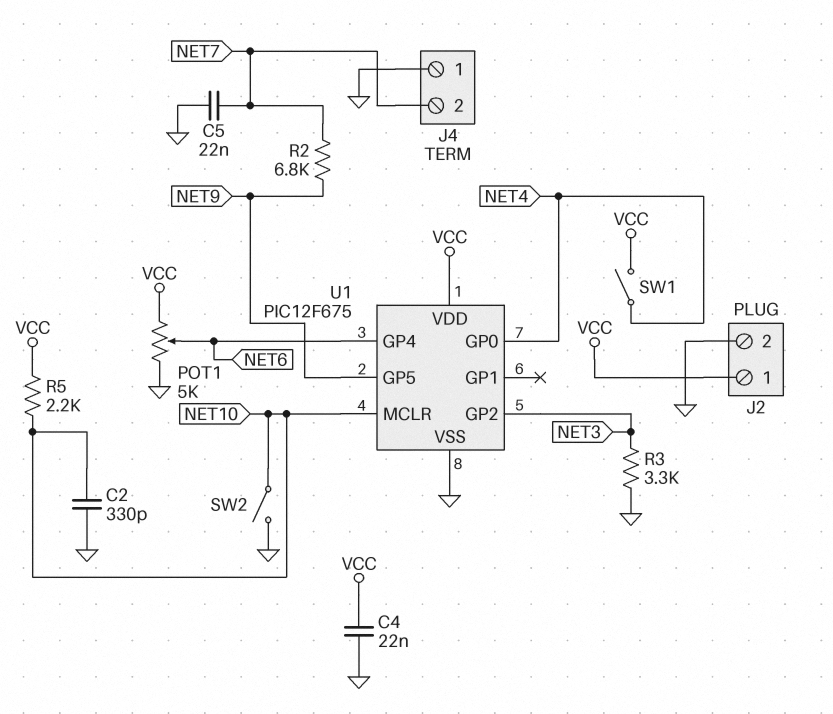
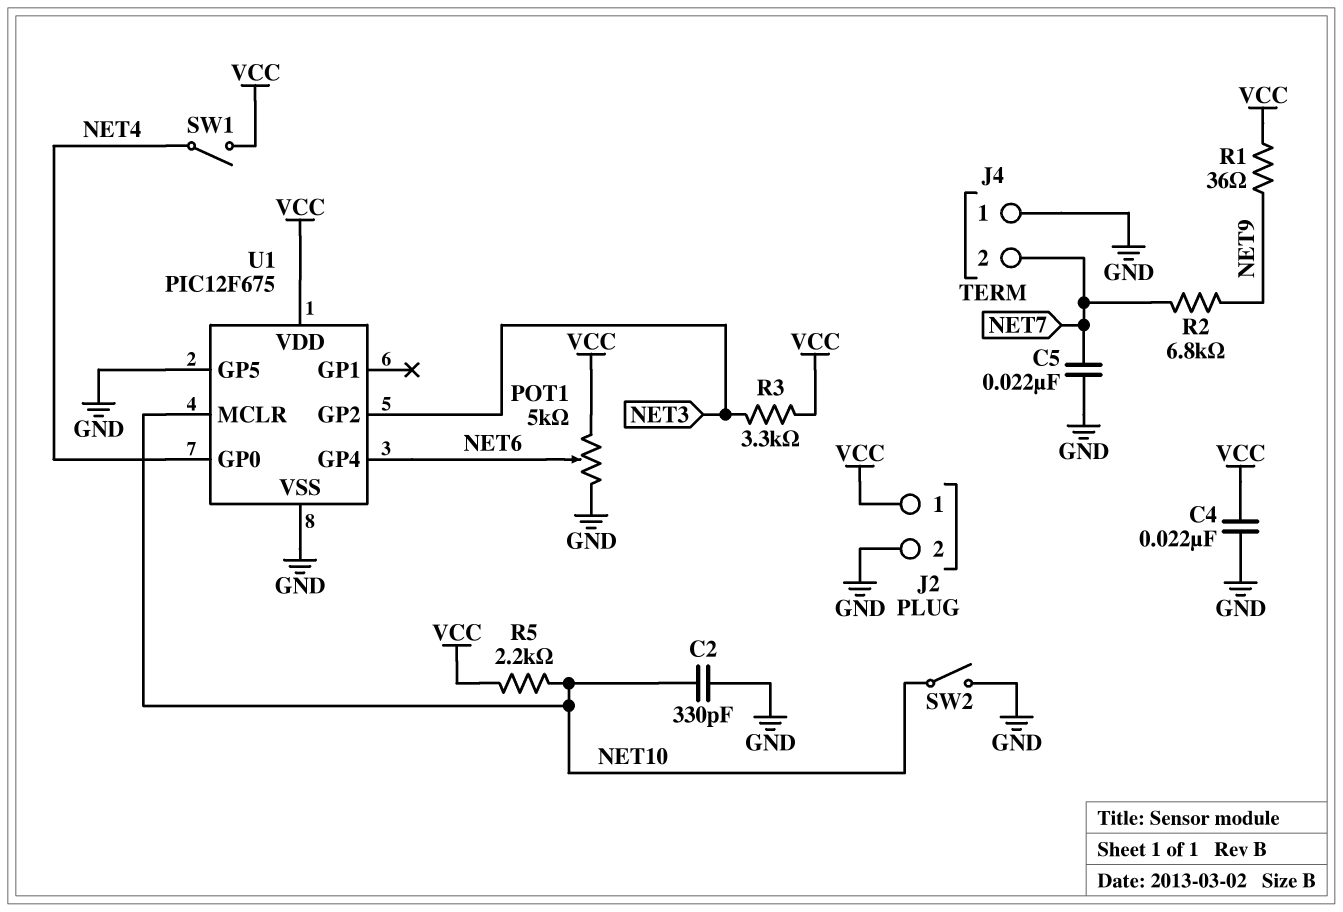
R1: none -> 36 (NET9, VCC)
R3: 3.3k (GND, NET3) -> 3.3k (NET3, VCC)
U1 pin GP5: NET9 -> GND

